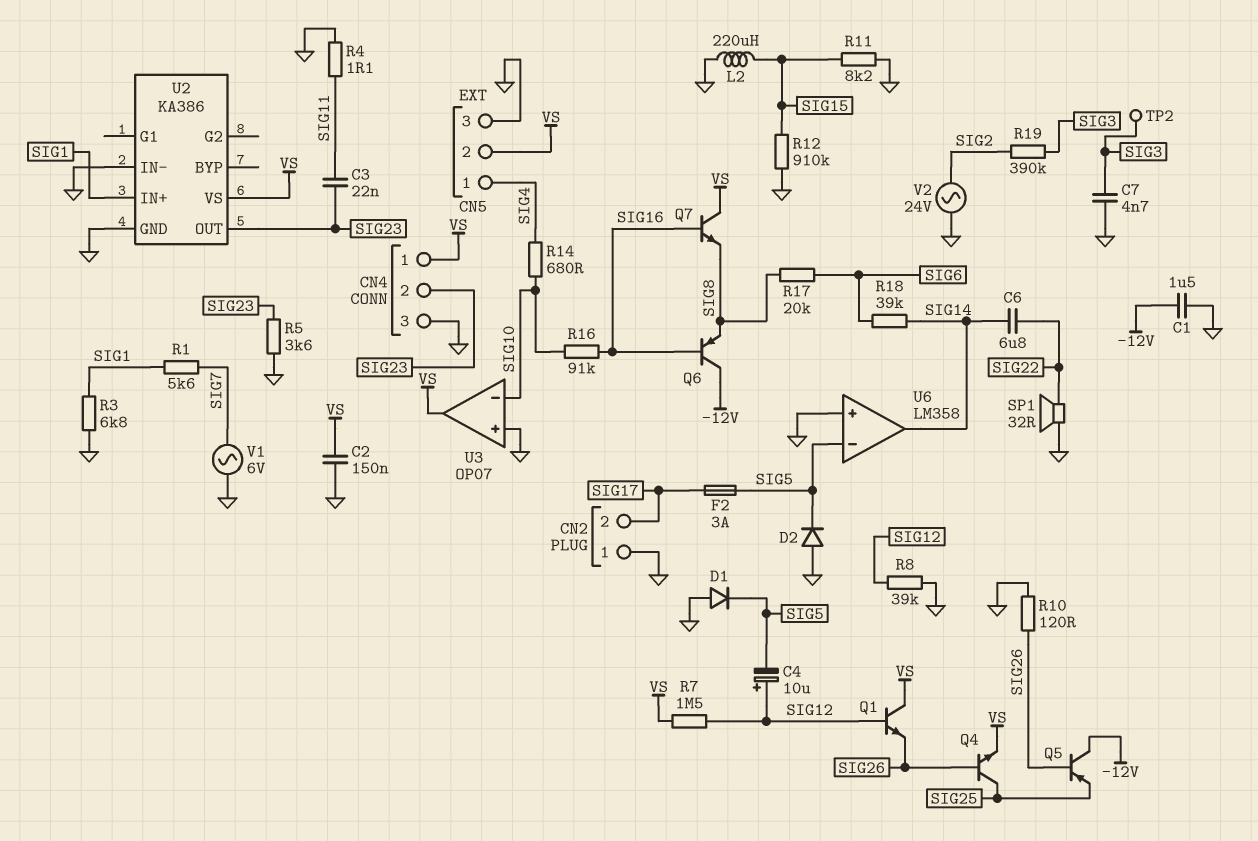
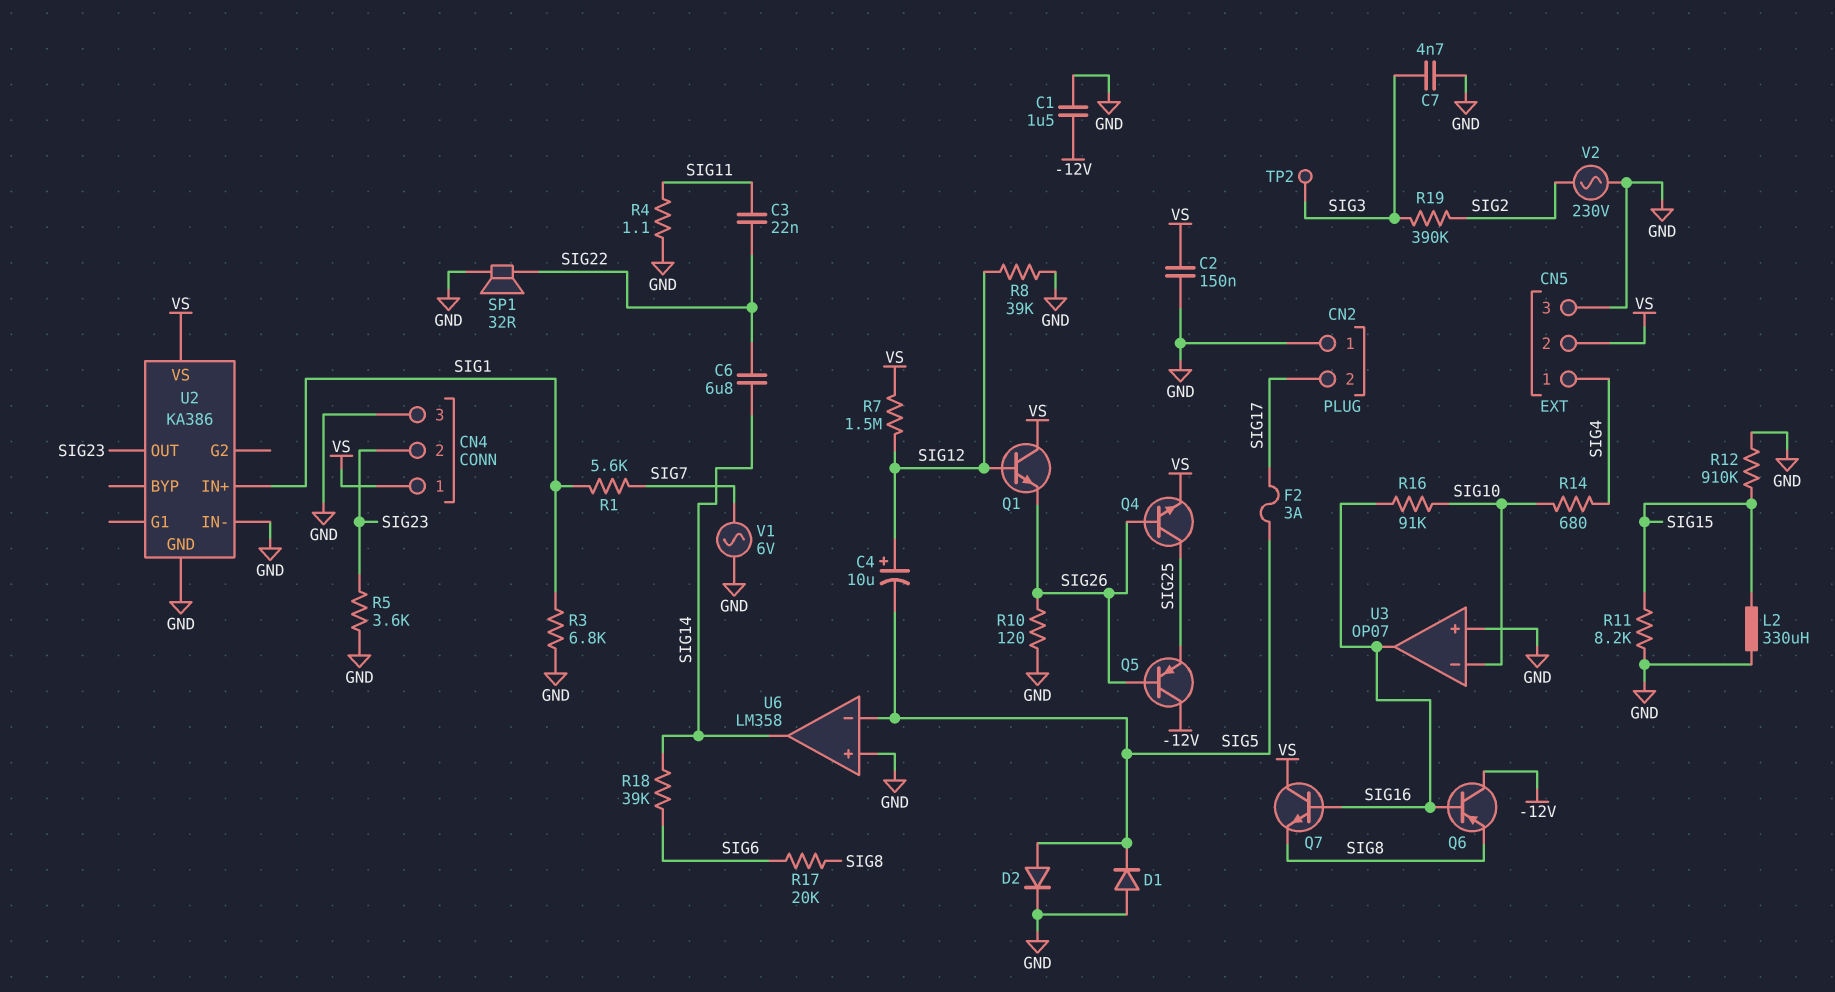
C3: 22nF (SIG11, SIG23) -> 22nF (SIG11, SIG22)
D2: diode (A GND, K SIG5) -> diode (A SIG5, K GND)
L2: 220uH (GND, SIG15) -> 330uH (GND, SIG15)
U3 pin out: VS -> SIG16
V2: AC 24V (GND, SIG2) -> AC 230V (GND, SIG2)

